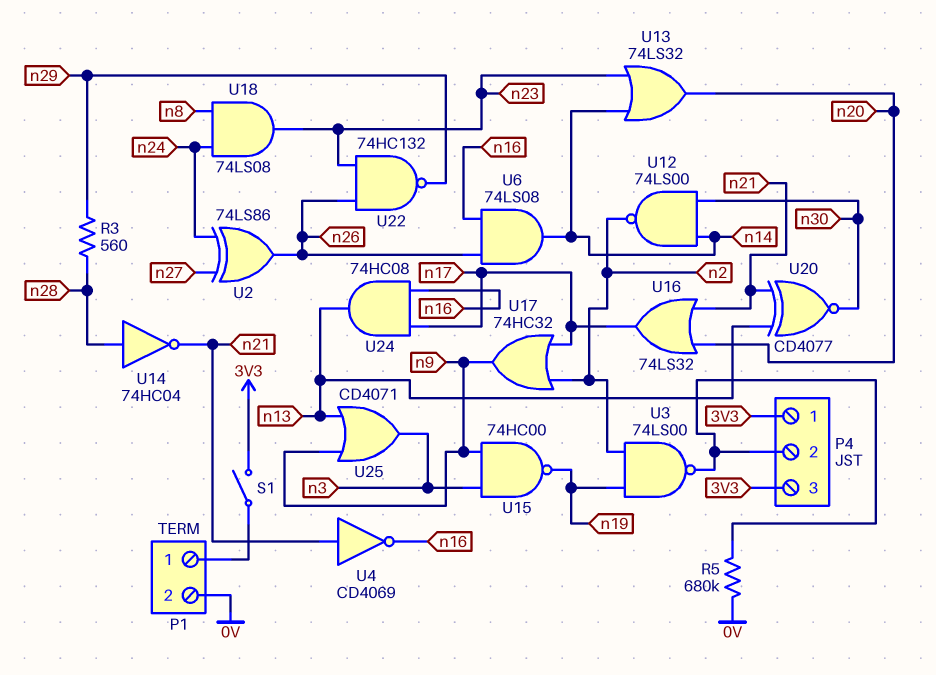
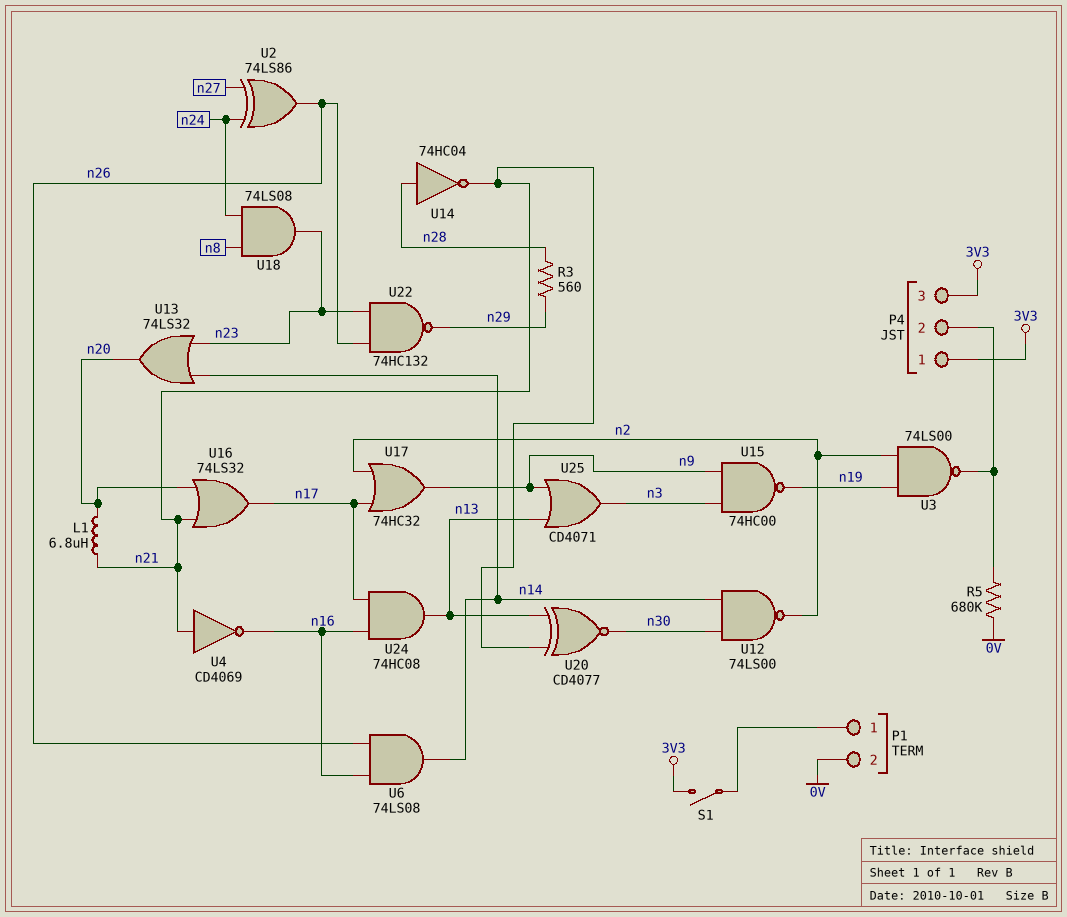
L1: none -> 6.8uH (n20, n21)

